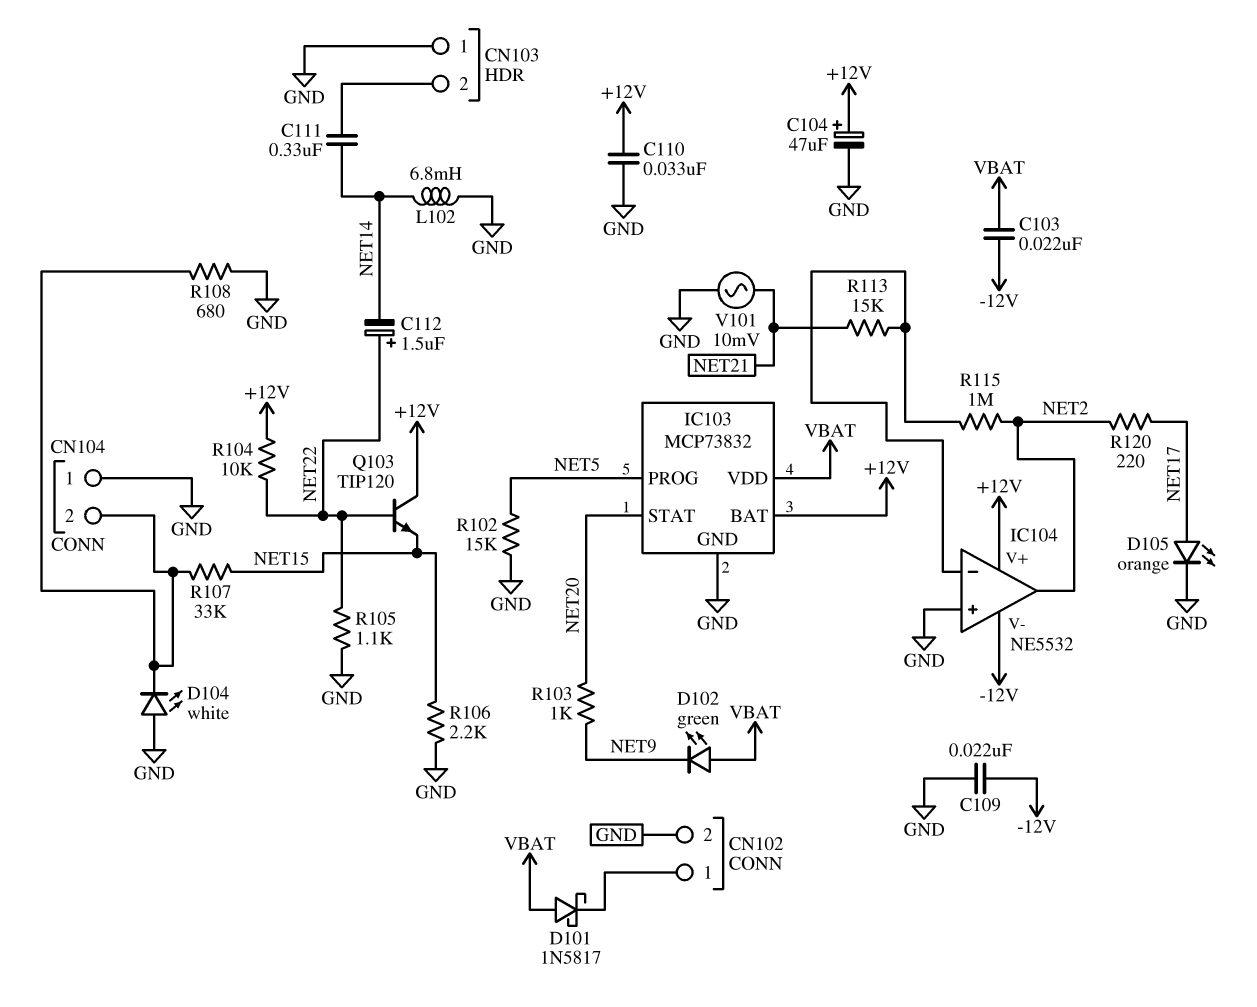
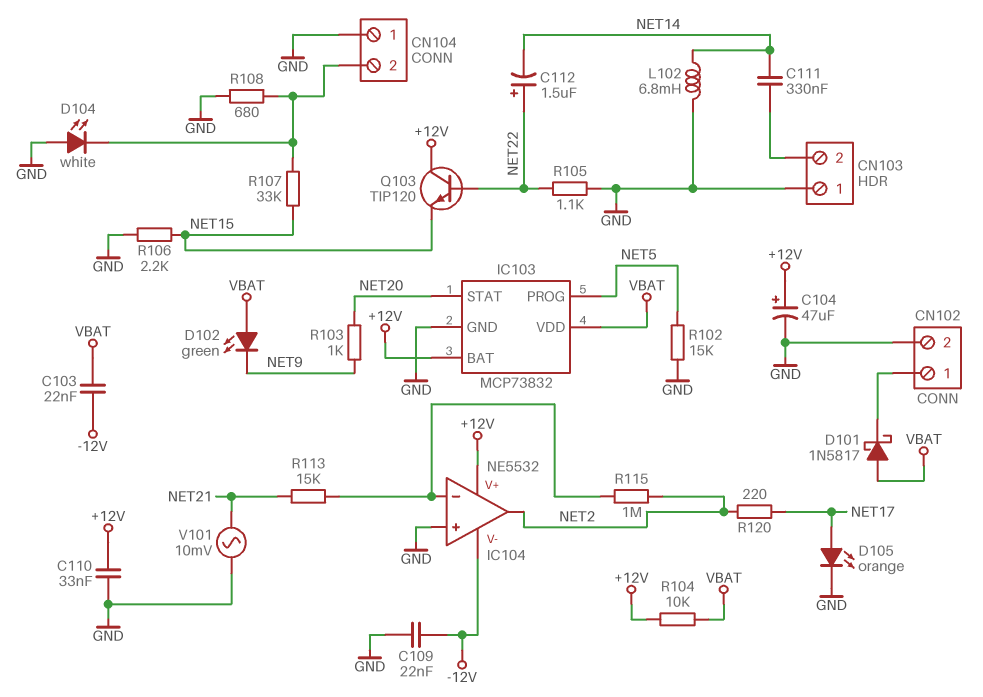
R104: 10k (+12V, NET22) -> 10k (+12V, VBAT)

